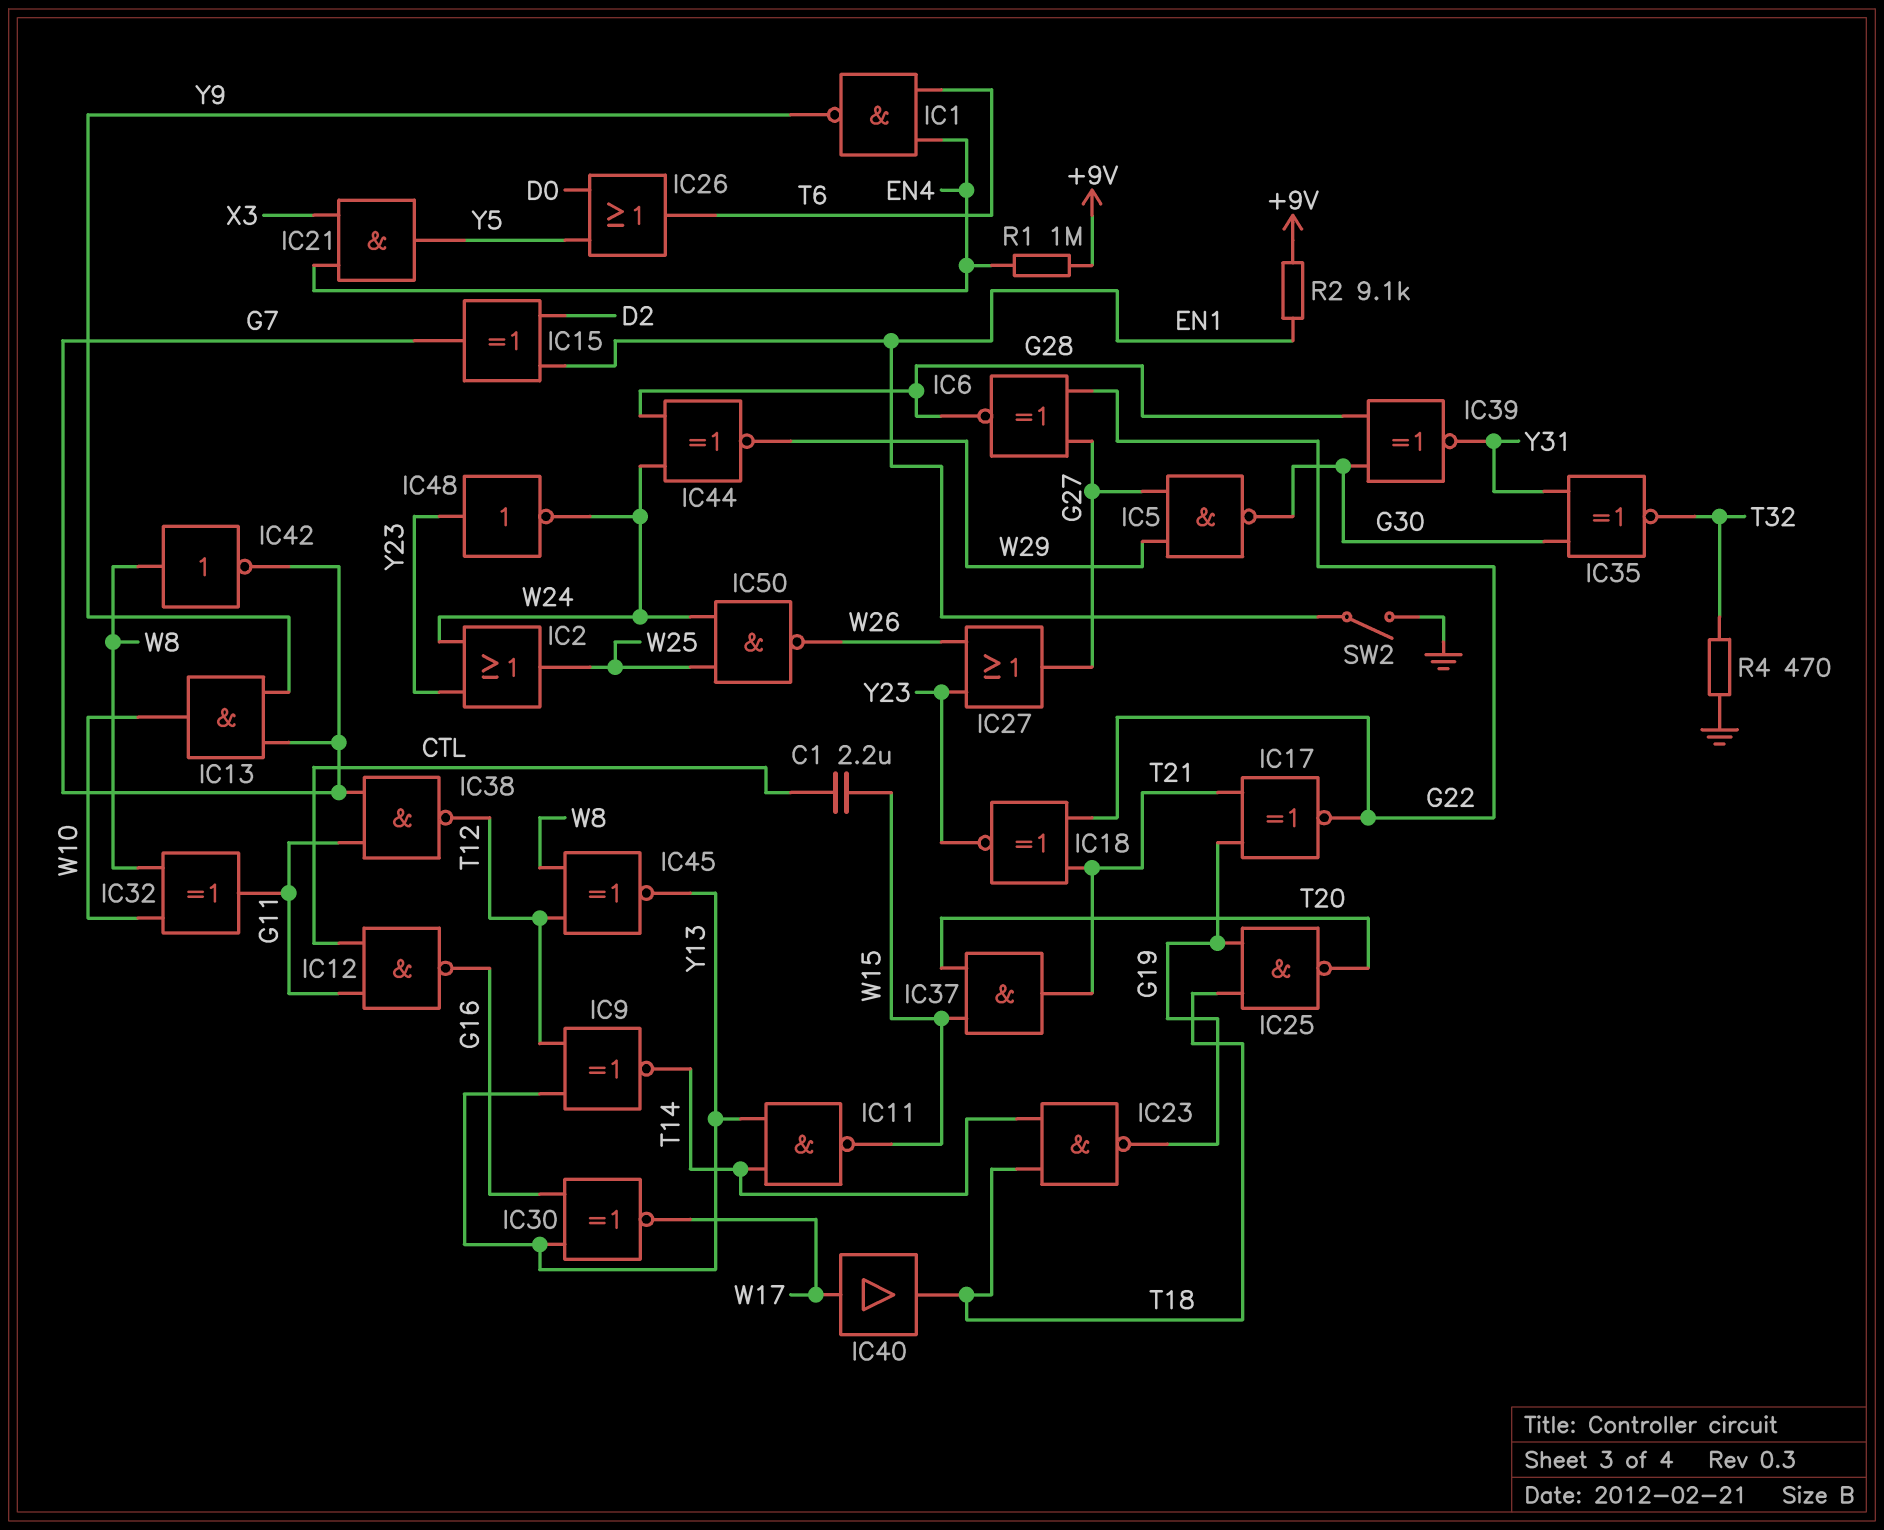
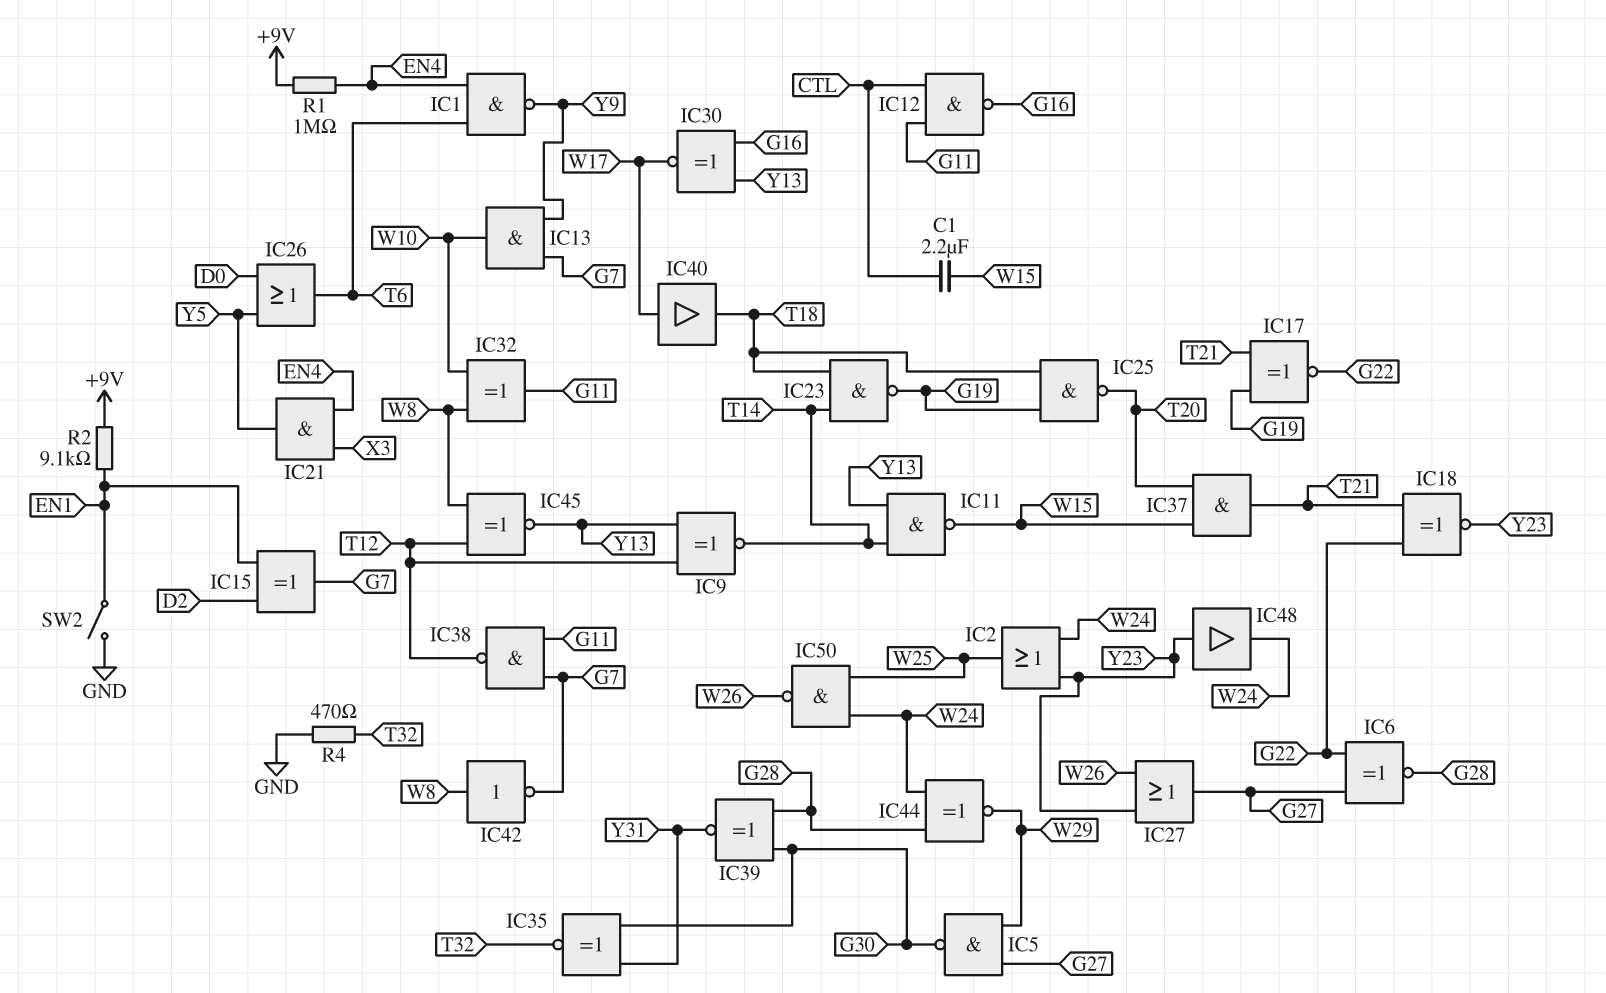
IC48: NOT (in Y23, out W24) -> buffer (in Y23, out W24)

